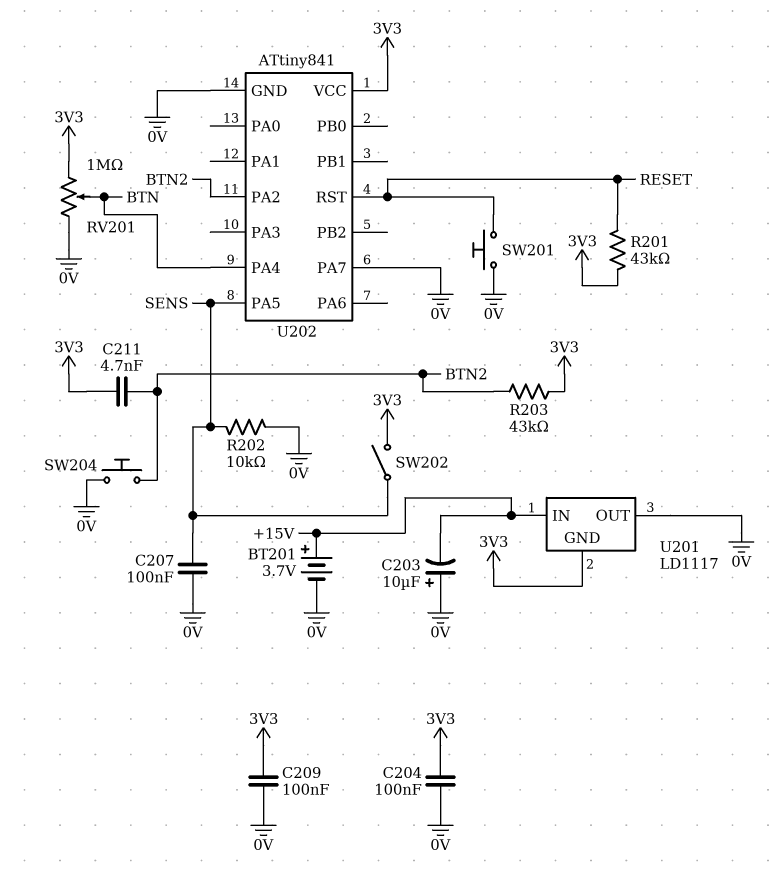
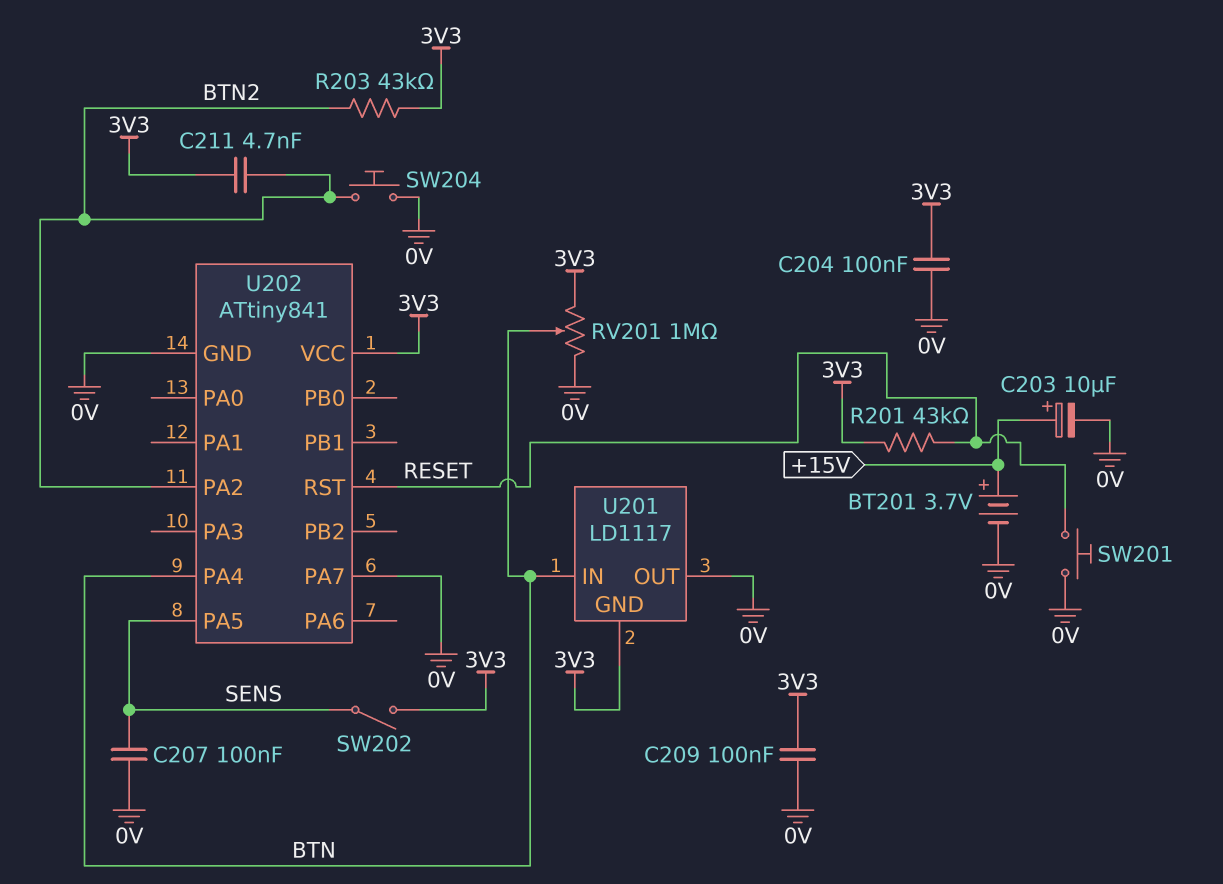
C203: 10uF (plus 0V, minus +15V) -> 10uF (plus +15V, minus 0V)
R202: 10k (0V, SENS) -> none
U201 pin IN: +15V -> BTN

